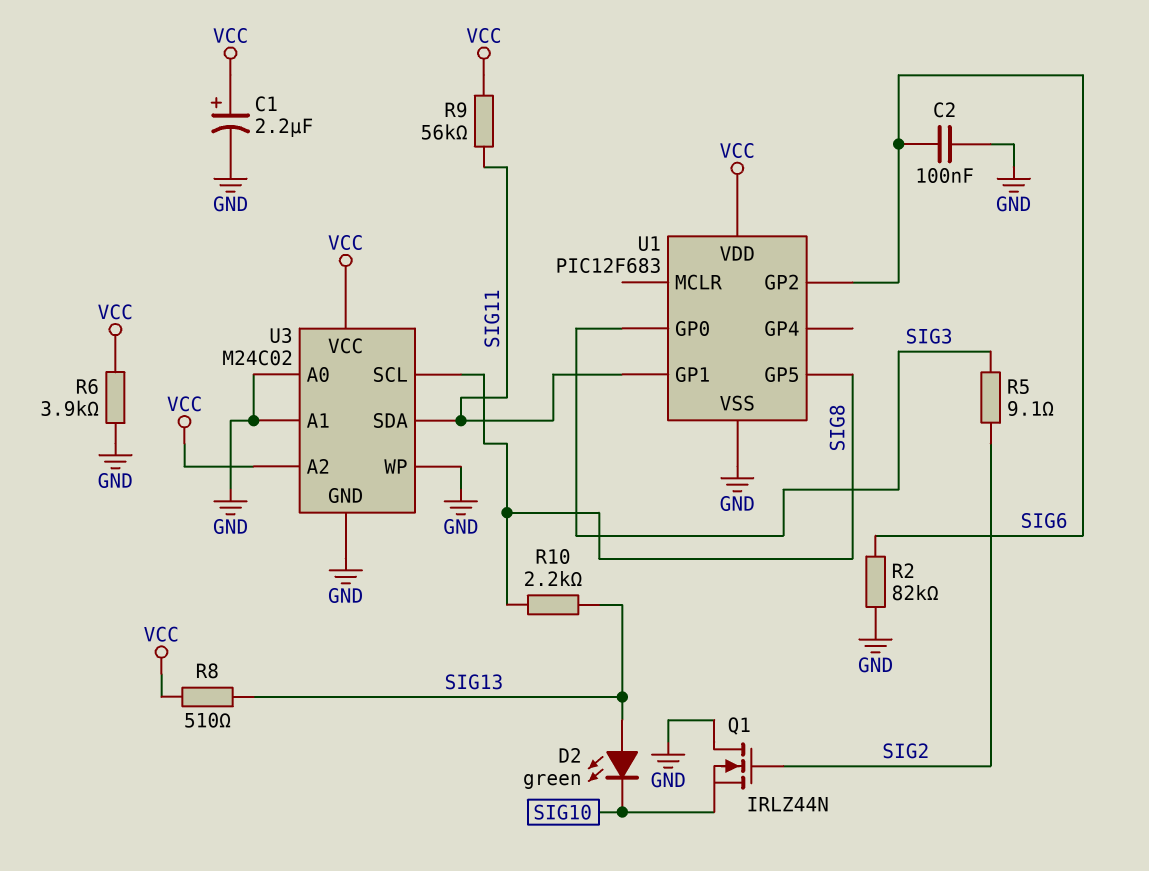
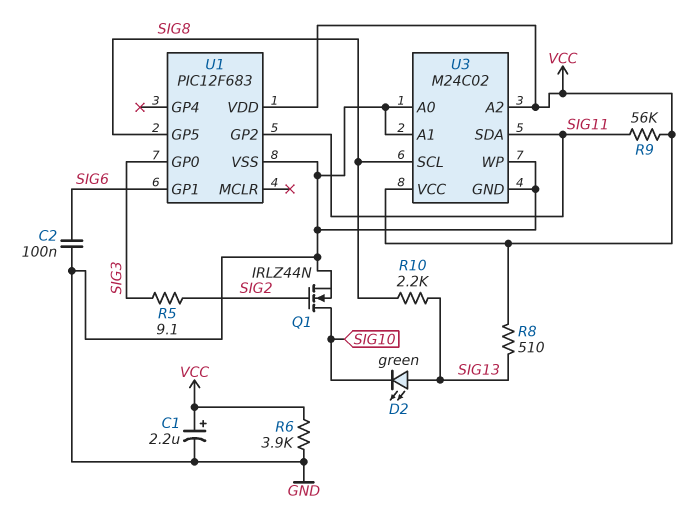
Q1: NMOS IRLZ44N (G SIG2, D GND, S SIG10) -> NMOS IRLZ44N (G SIG2, D SIG10, S GND)
R2: 82k (GND, SIG6) -> none
U1 pin GP1: SIG11 -> SIG6
U1 pin GP2: SIG6 -> SIG11

